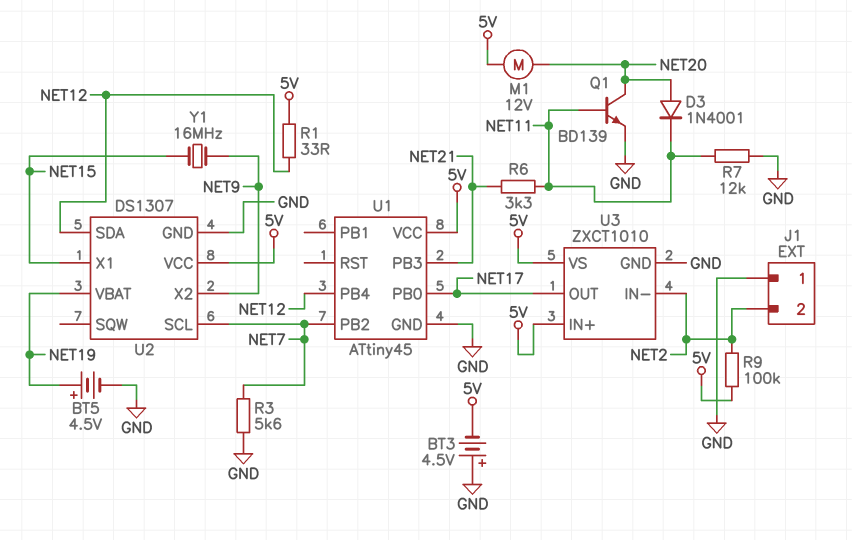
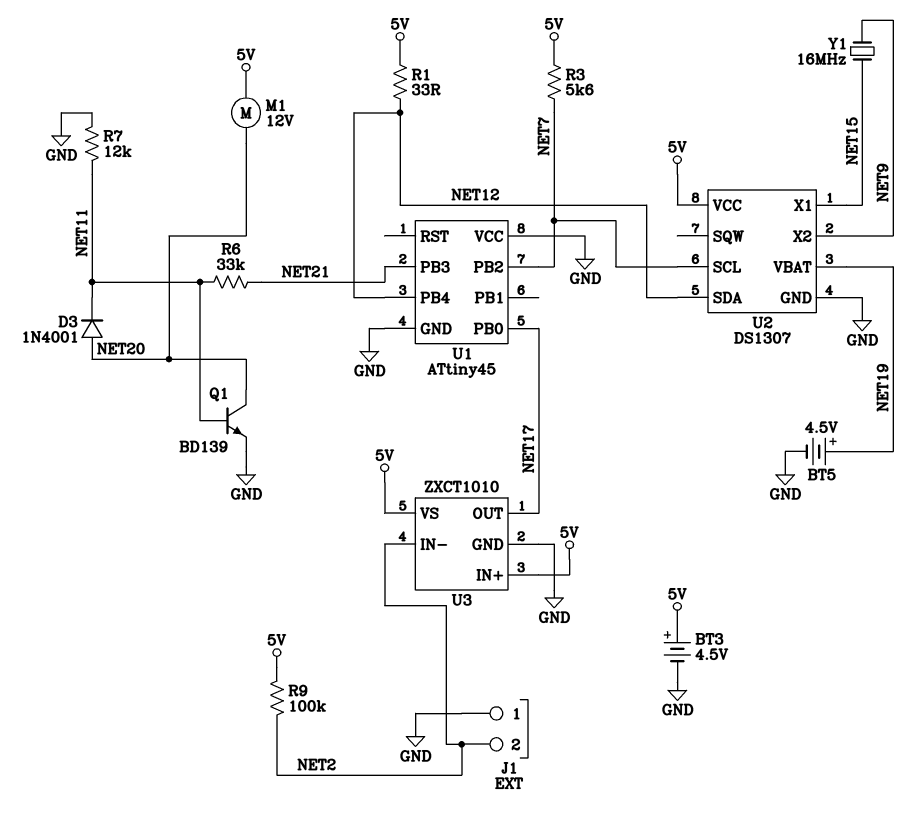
BT3: 4.5V (plus GND, minus 5V) -> 4.5V (plus 5V, minus GND)
R3: 5.6k (GND, NET7) -> 5.6k (5V, NET7)
R6: 3.3k (NET11, NET21) -> 33k (NET11, NET21)
U1 pin VCC: 5V -> GND

